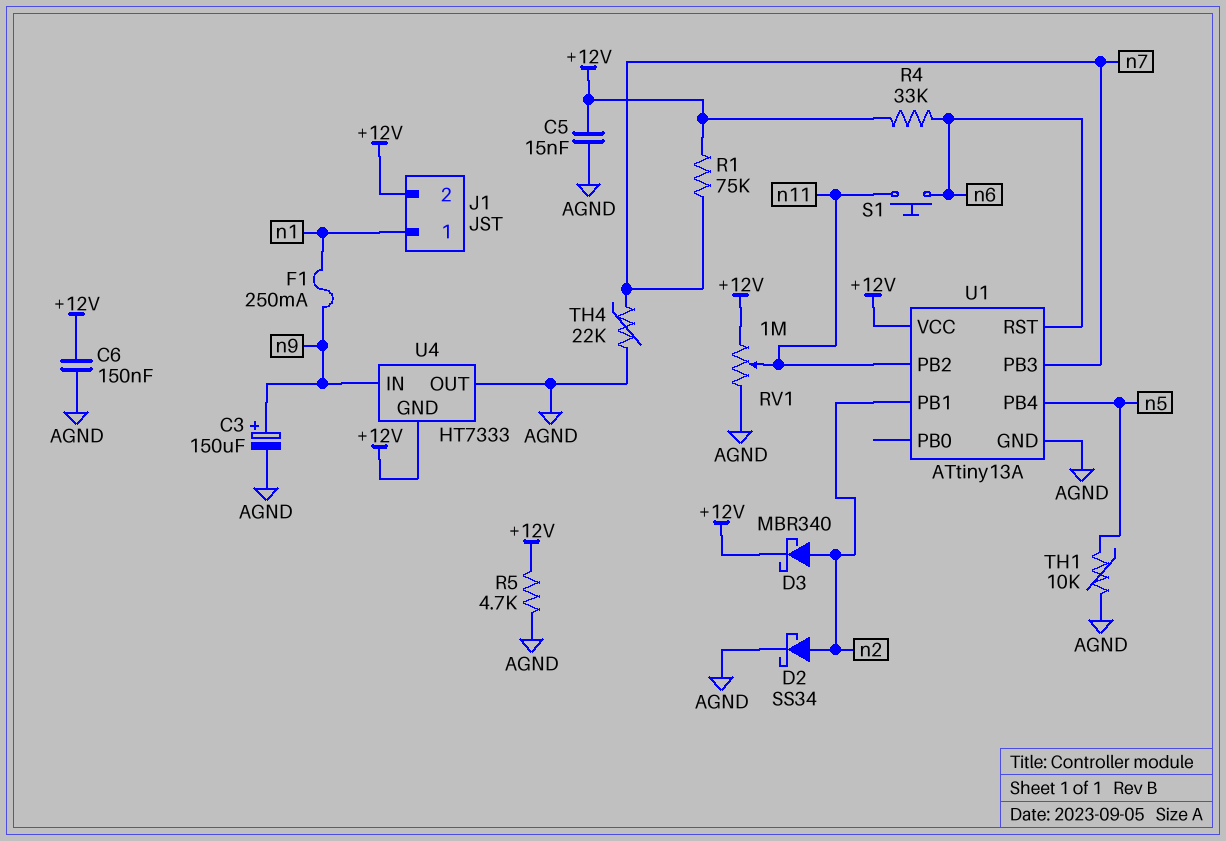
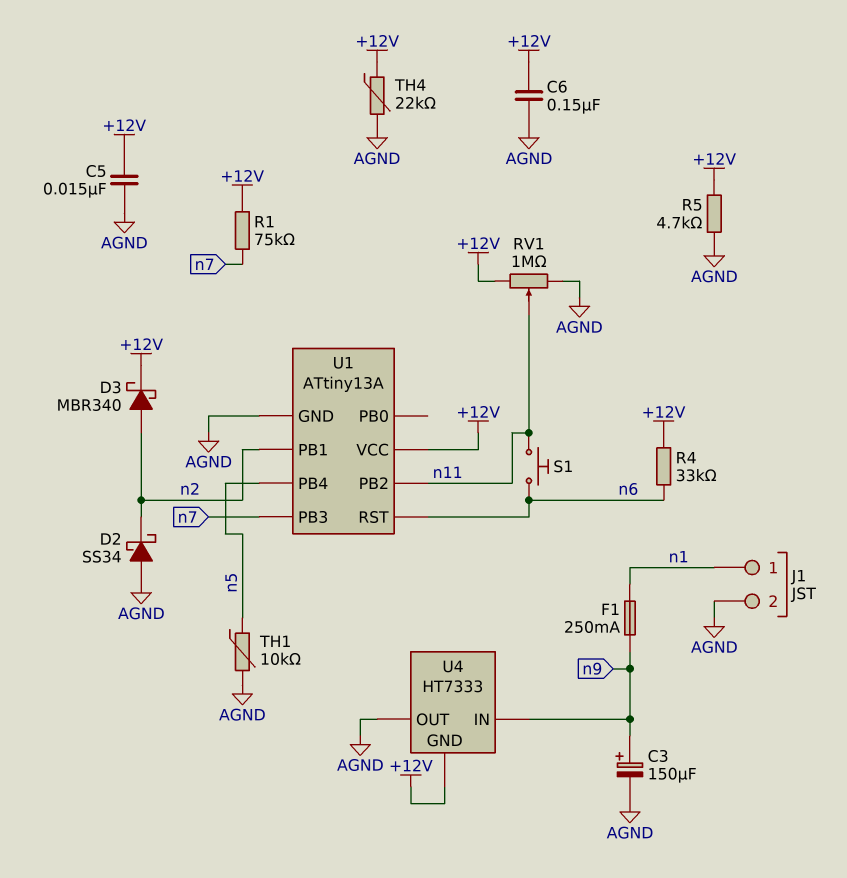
D2: schottky SS34 (A n2, K AGND) -> schottky SS34 (A AGND, K n2)
J1 pin 2: +12V -> AGND
TH4: 22k (AGND, n7) -> 22k (+12V, AGND)

